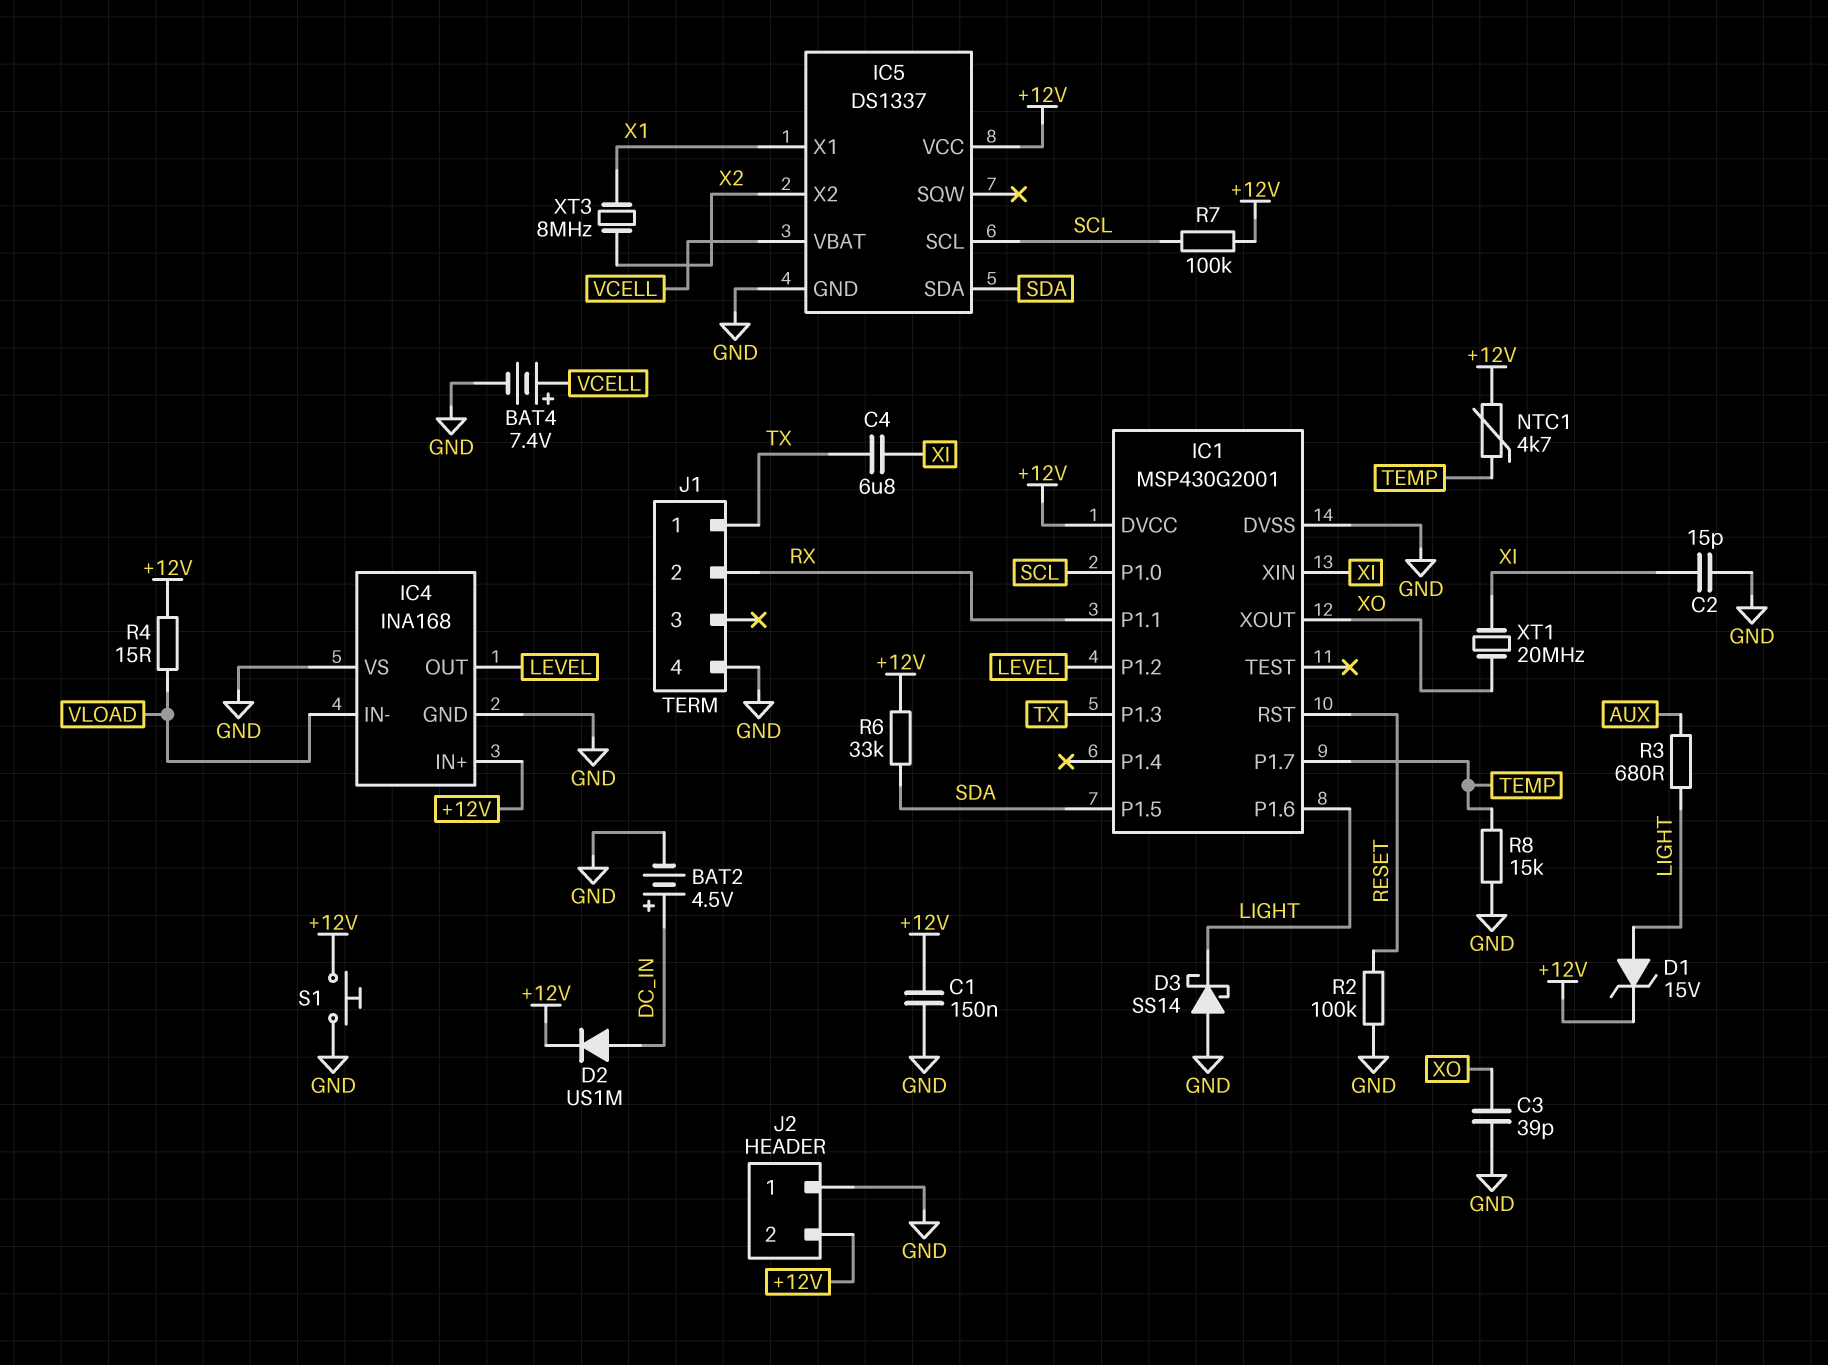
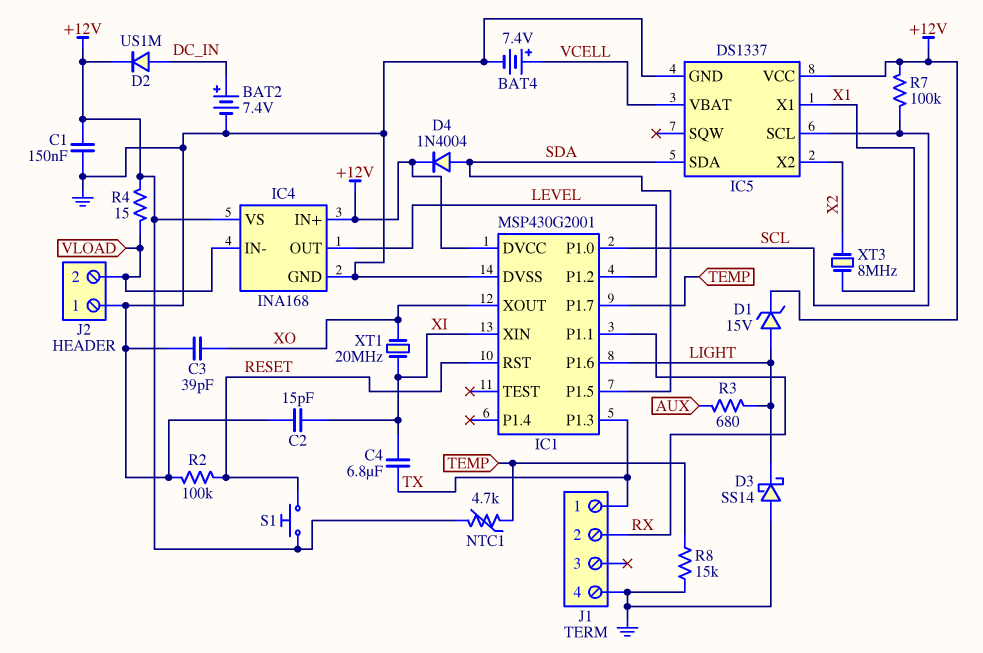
BAT2: 4.5V (plus DC_IN, minus GND) -> 7.4V (plus DC_IN, minus GND)
D4: none -> diode 1N4004 (A SDA, K +12V)
IC4 pin VS: GND -> +12V
J2 pin 2: +12V -> VLOAD
R6: 33k (+12V, SDA) -> none
S1: button (+12V, GND) -> button (+12V, RESET)

